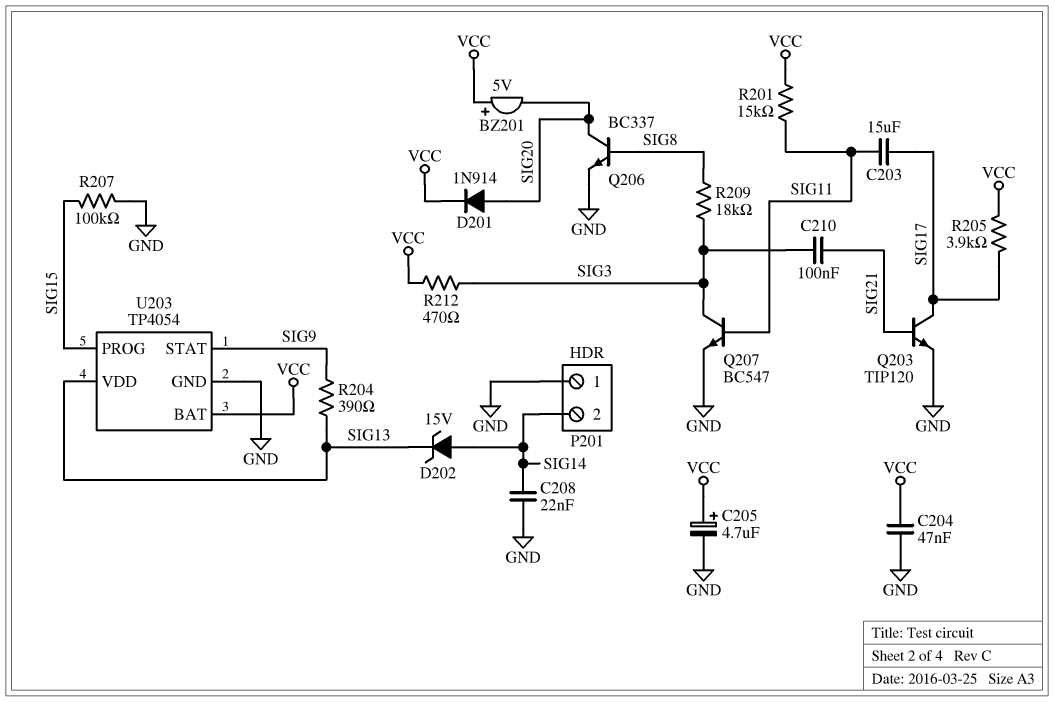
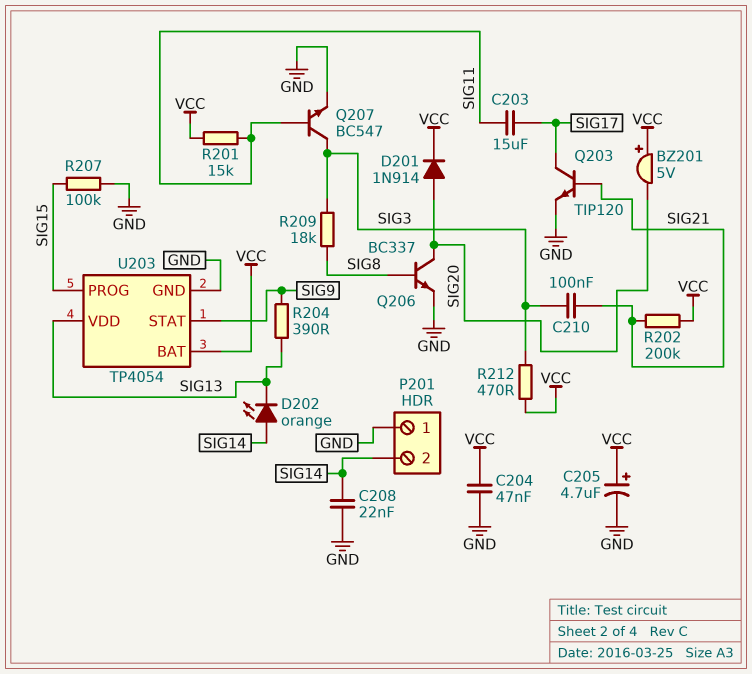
D202: zener 15V (A SIG14, K SIG13) -> LED orange (A SIG14, K SIG13)
R202: none -> 200k (SIG21, VCC)
R205: 3.9k (SIG17, VCC) -> none

